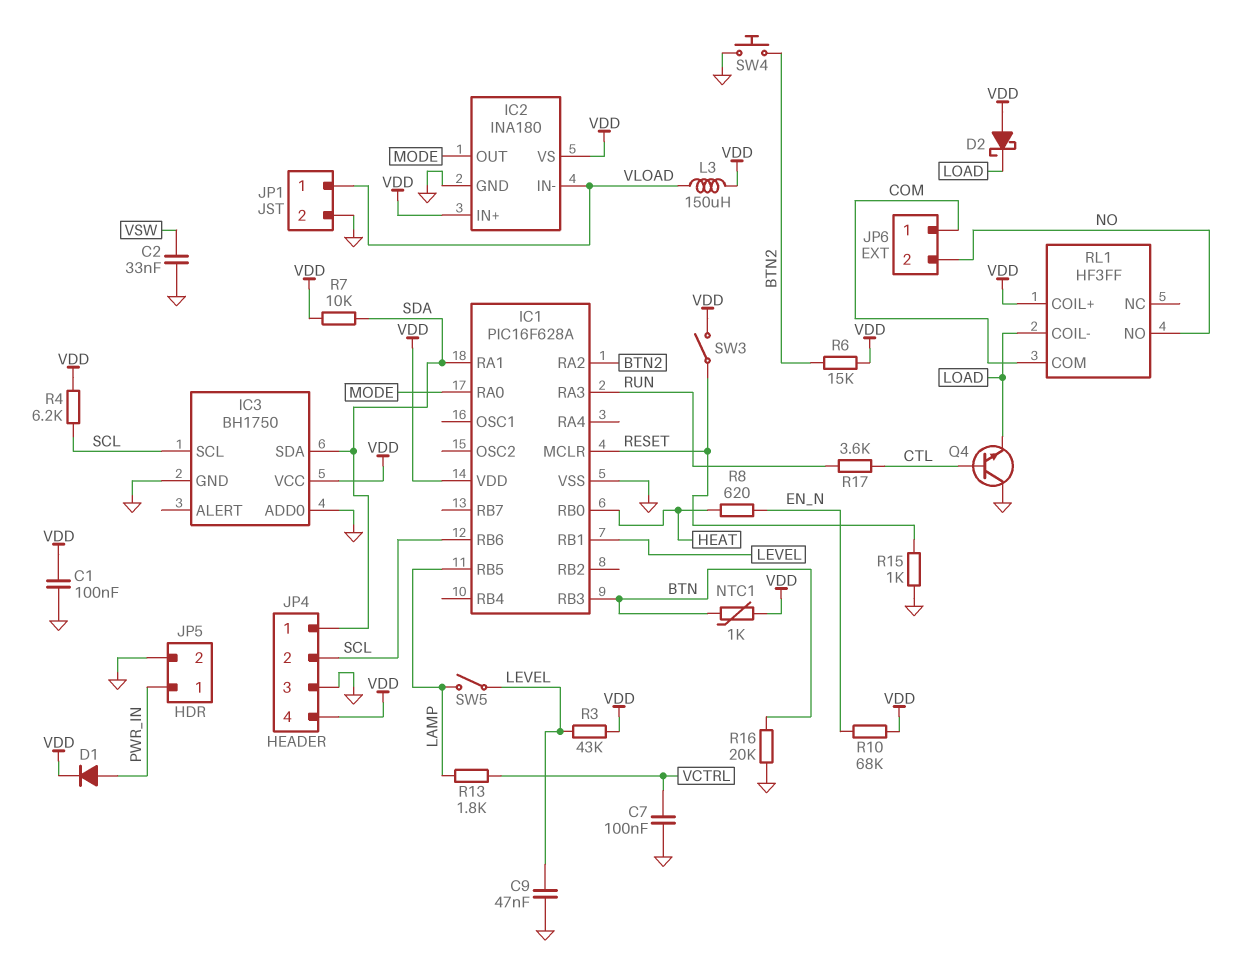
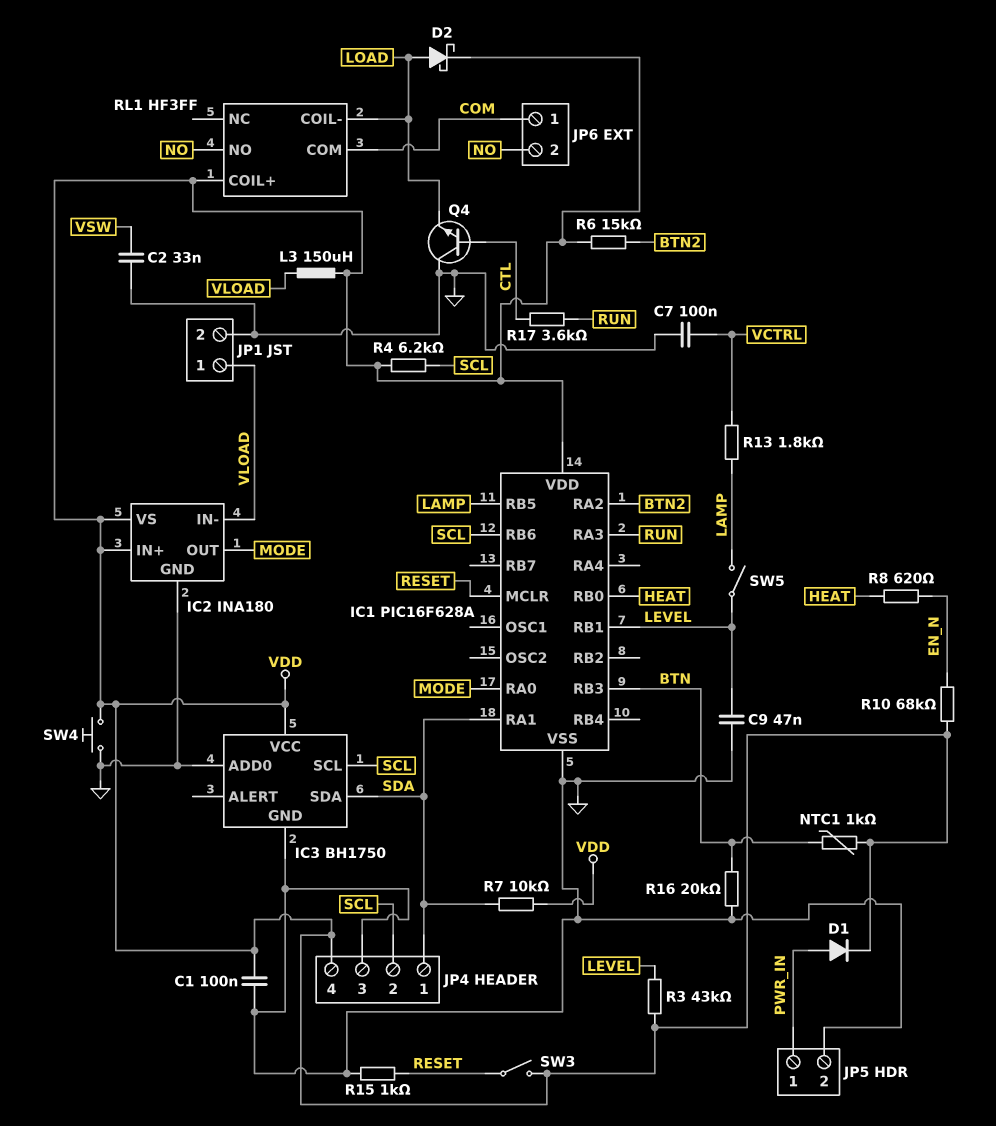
D2: schottky (A VDD, K LOAD) -> schottky (A LOAD, K VDD)
SW4: button (BTN2, GND) -> button (GND, VDD)

